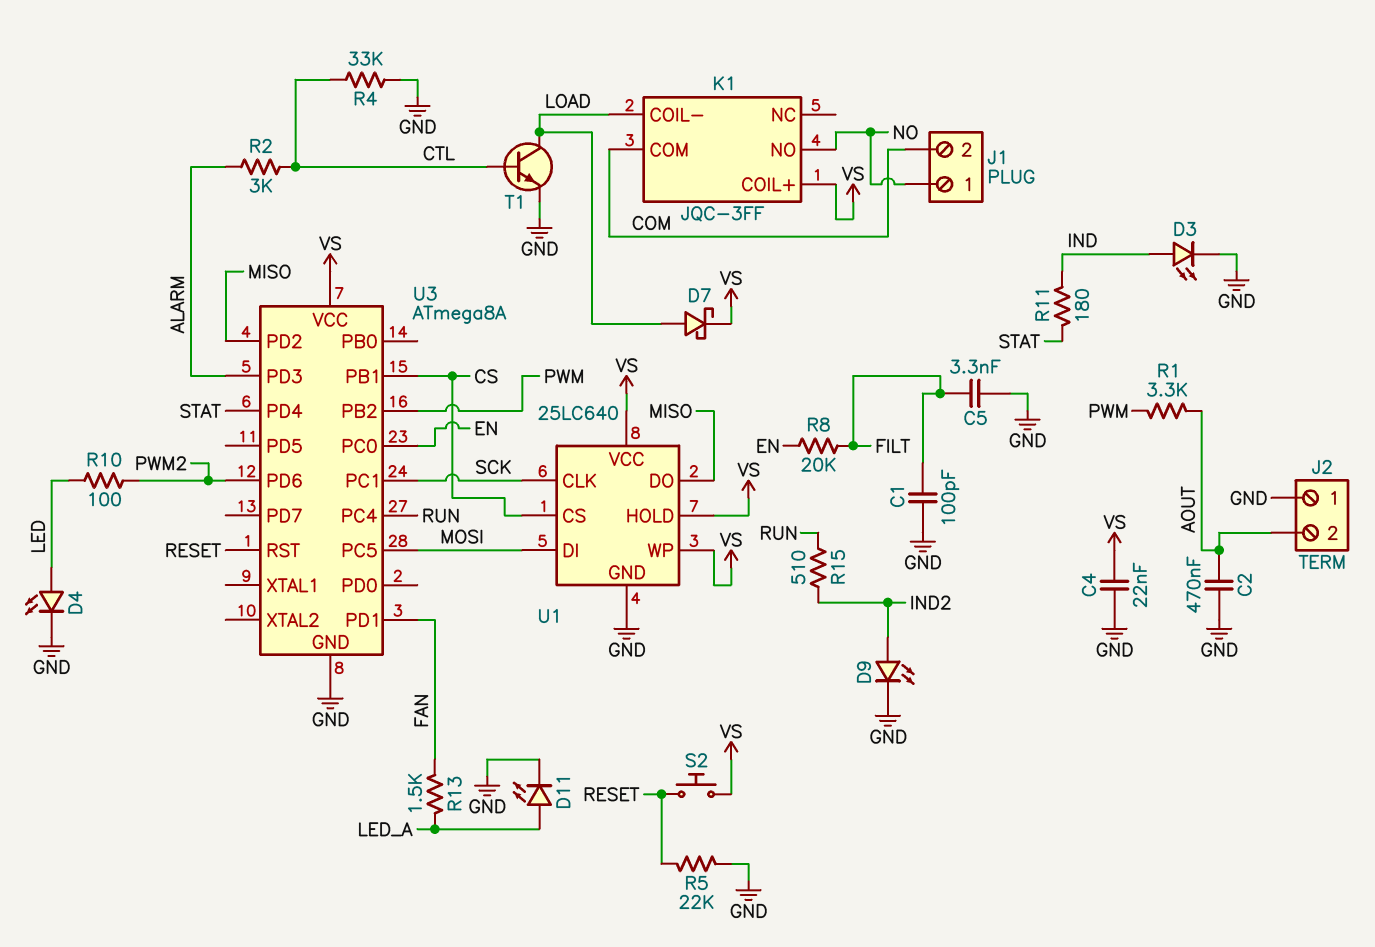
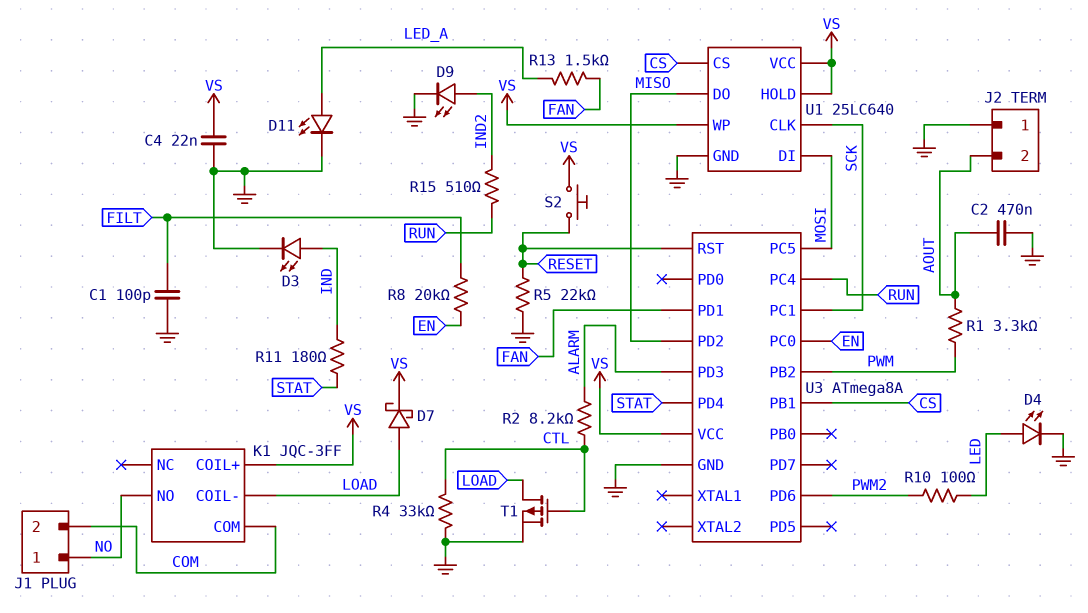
C5: 3.3nF (FILT, GND) -> none
R2: 3k (ALARM, CTL) -> 8.2k (ALARM, CTL)
T1: NPN (B CTL, C LOAD, E GND) -> PMOS (G CTL, D LOAD, S GND)

